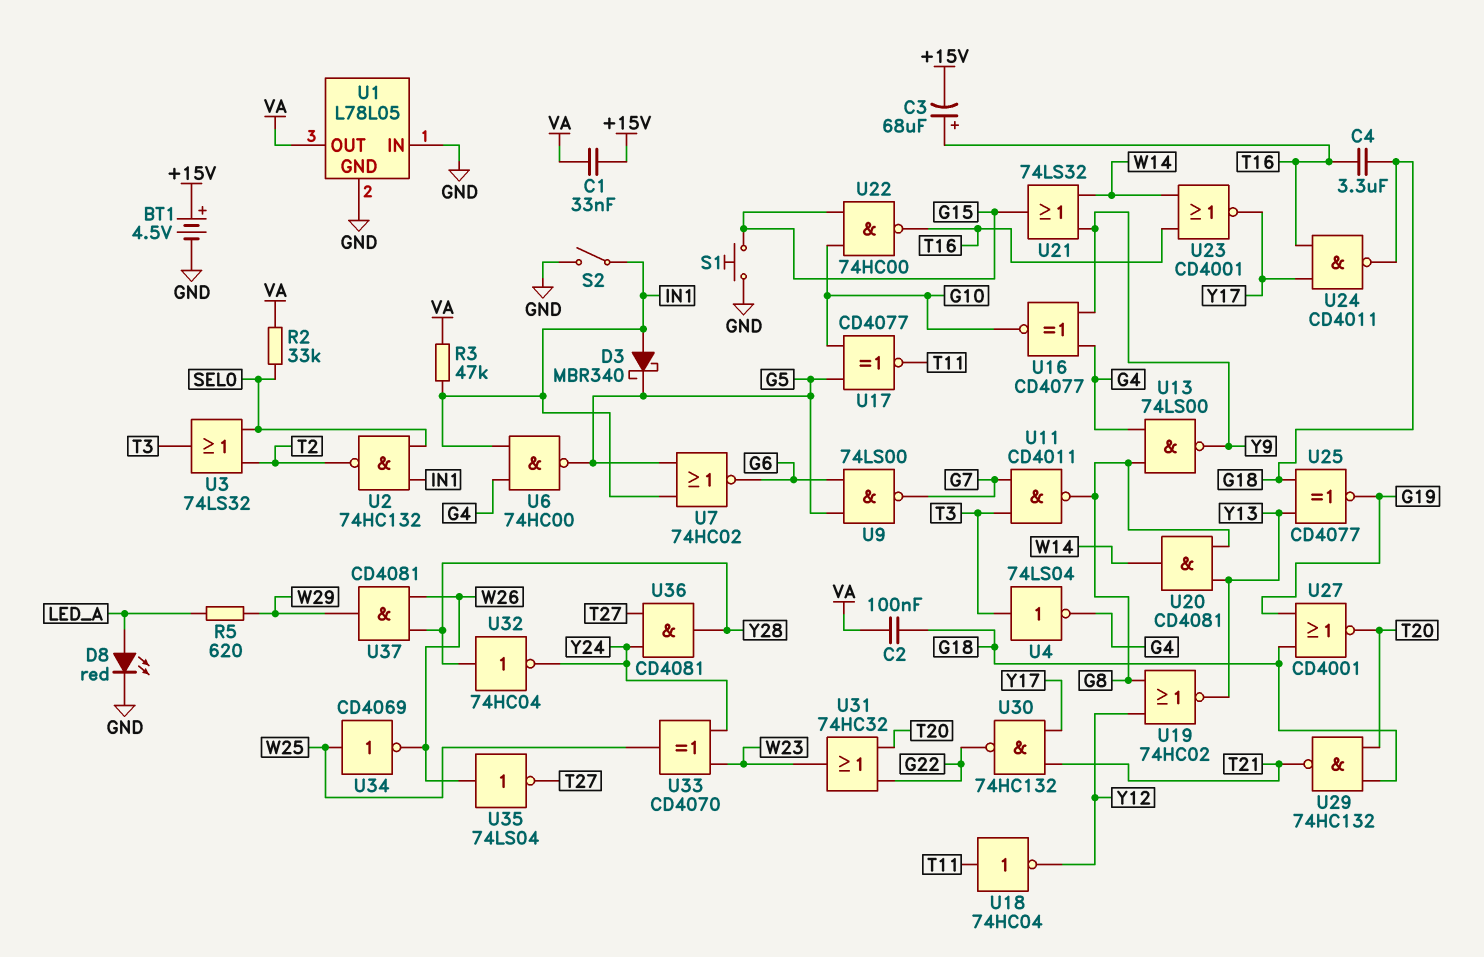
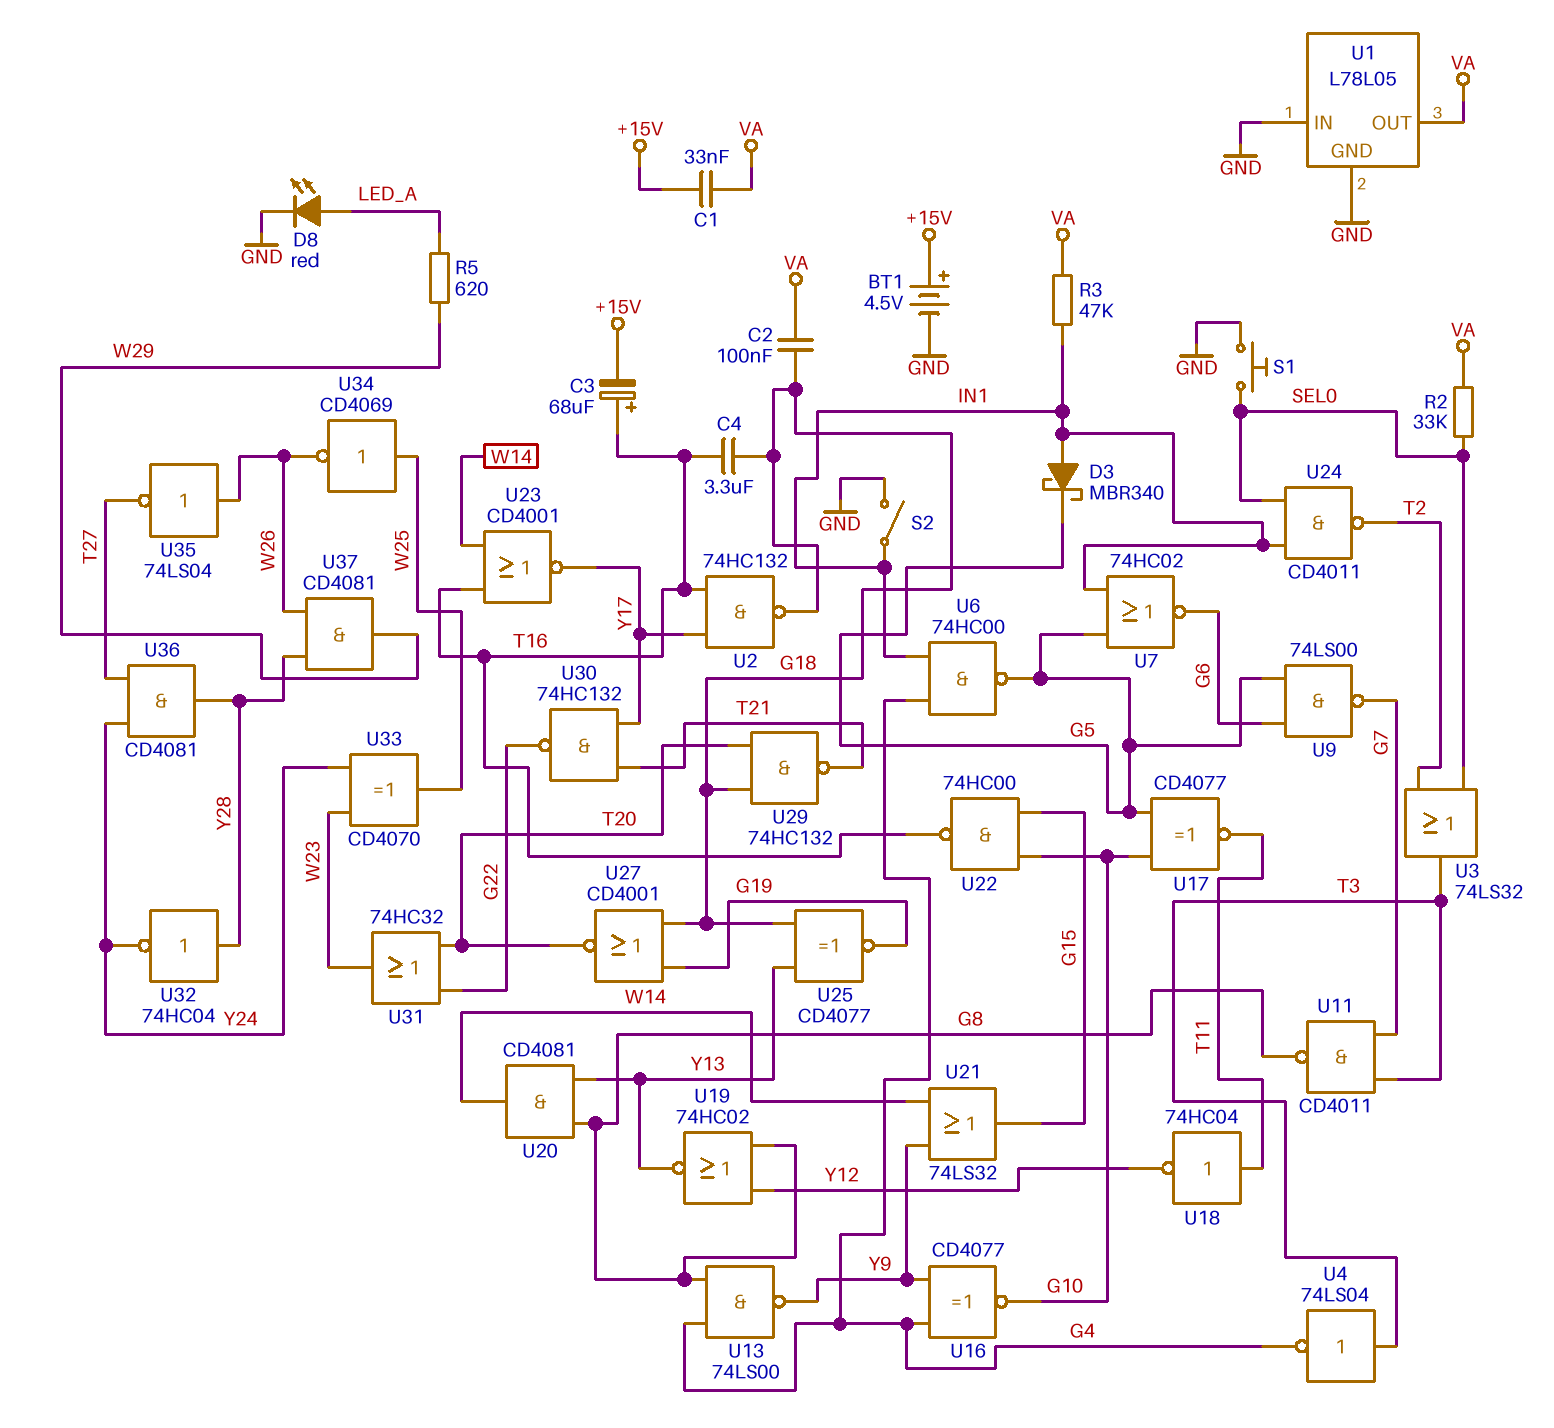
S1: button (G15, GND) -> button (GND, SEL0)
U2: NAND 74HC132 (in IN1, in SEL0, out T2) -> NAND 74HC132 (in T16, in Y17, out G18)
U24: NAND CD4011 (in T16, in Y17, out G18) -> NAND CD4011 (in IN1, in SEL0, out T2)

